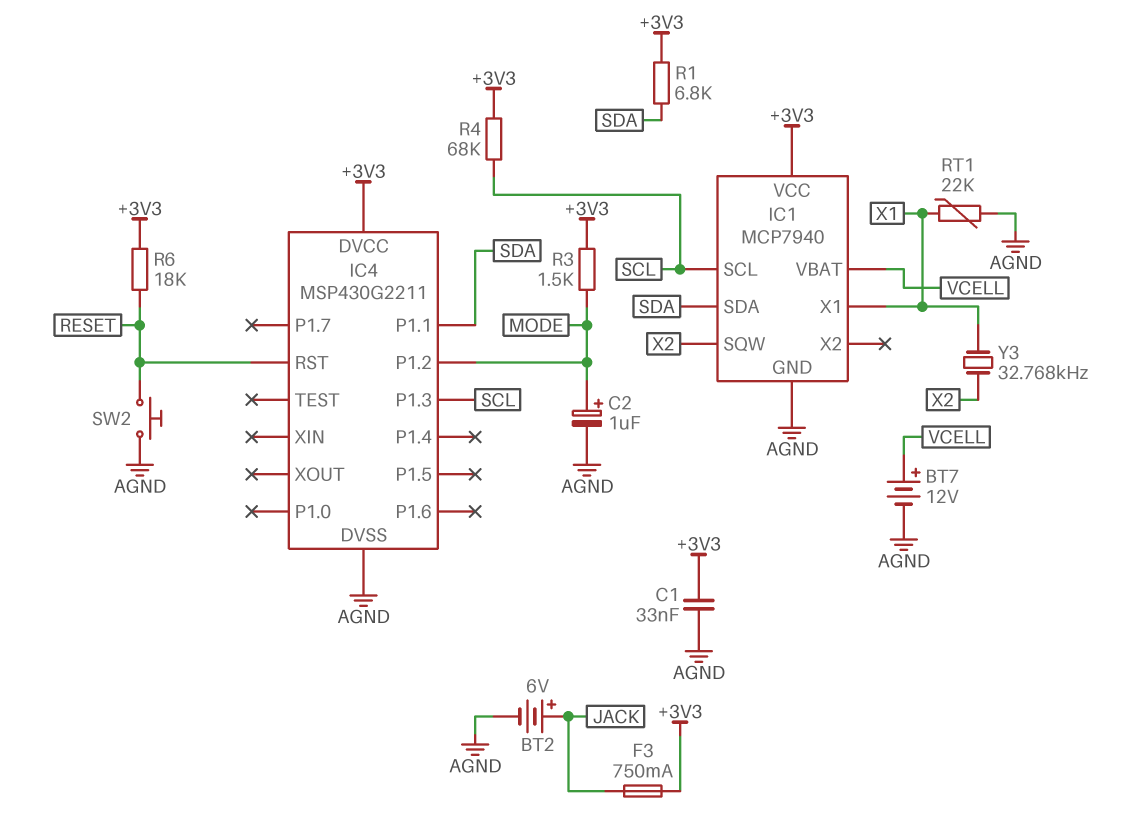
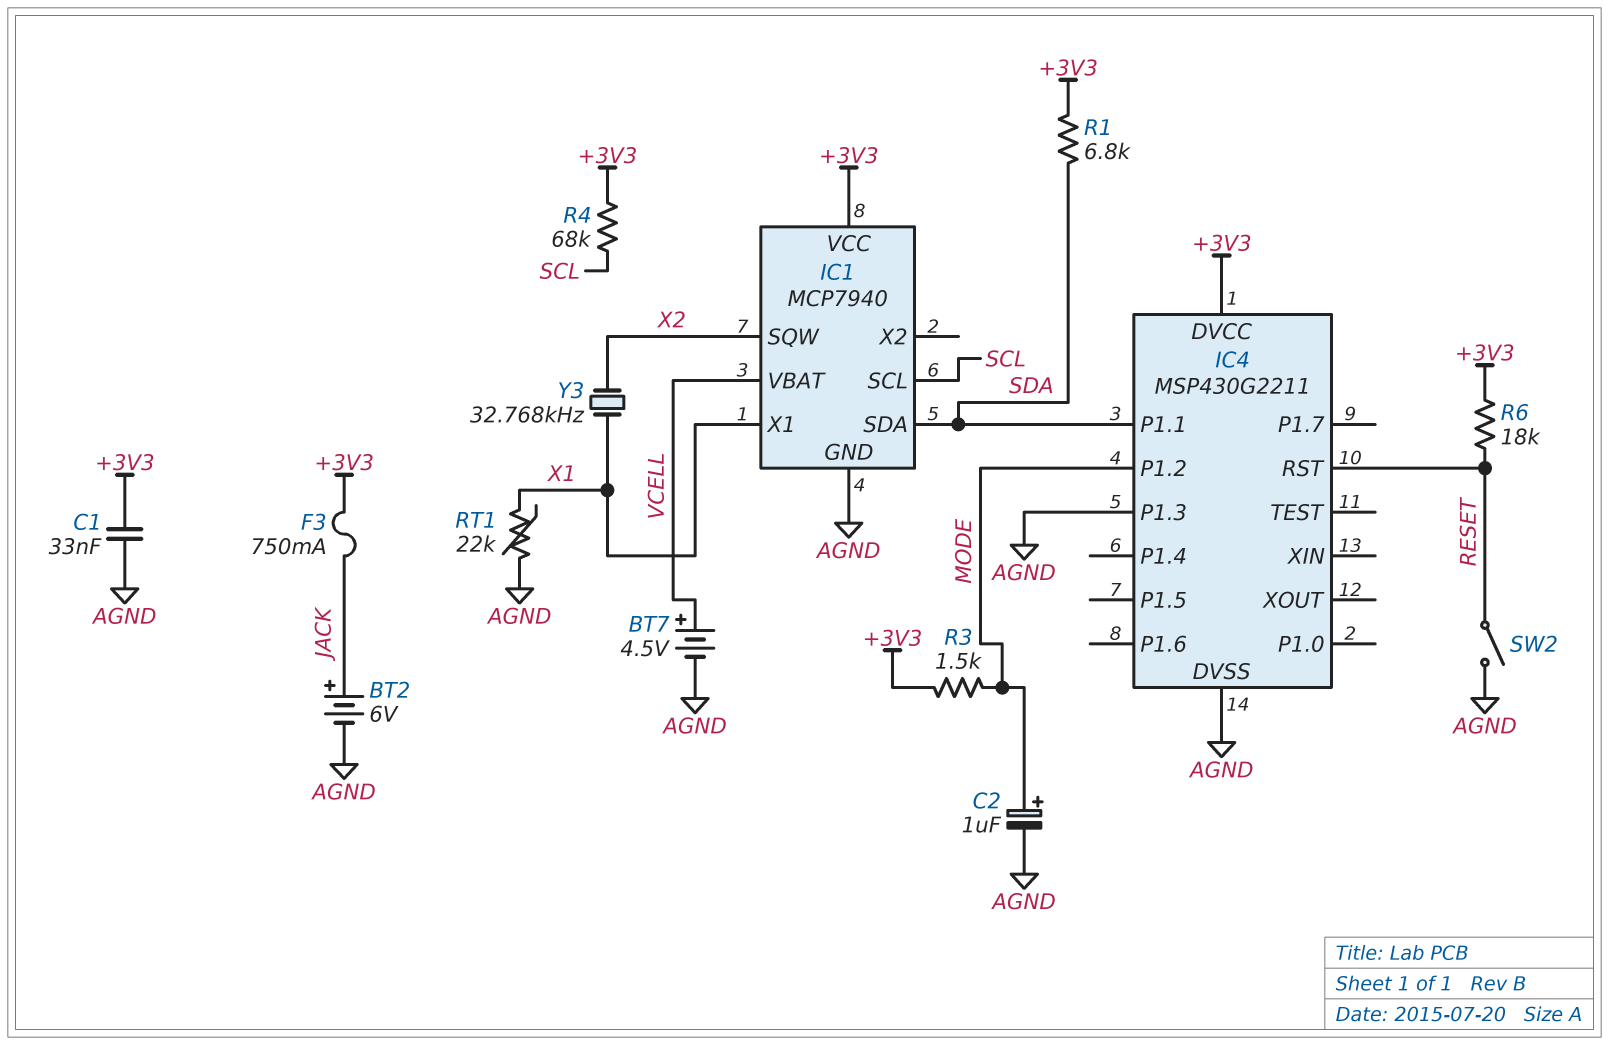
BT7: 12V (plus VCELL, minus AGND) -> 4.5V (plus VCELL, minus AGND)
IC4 pin P1.3: SCL -> AGND
SW2: button (AGND, RESET) -> switch (AGND, RESET)

